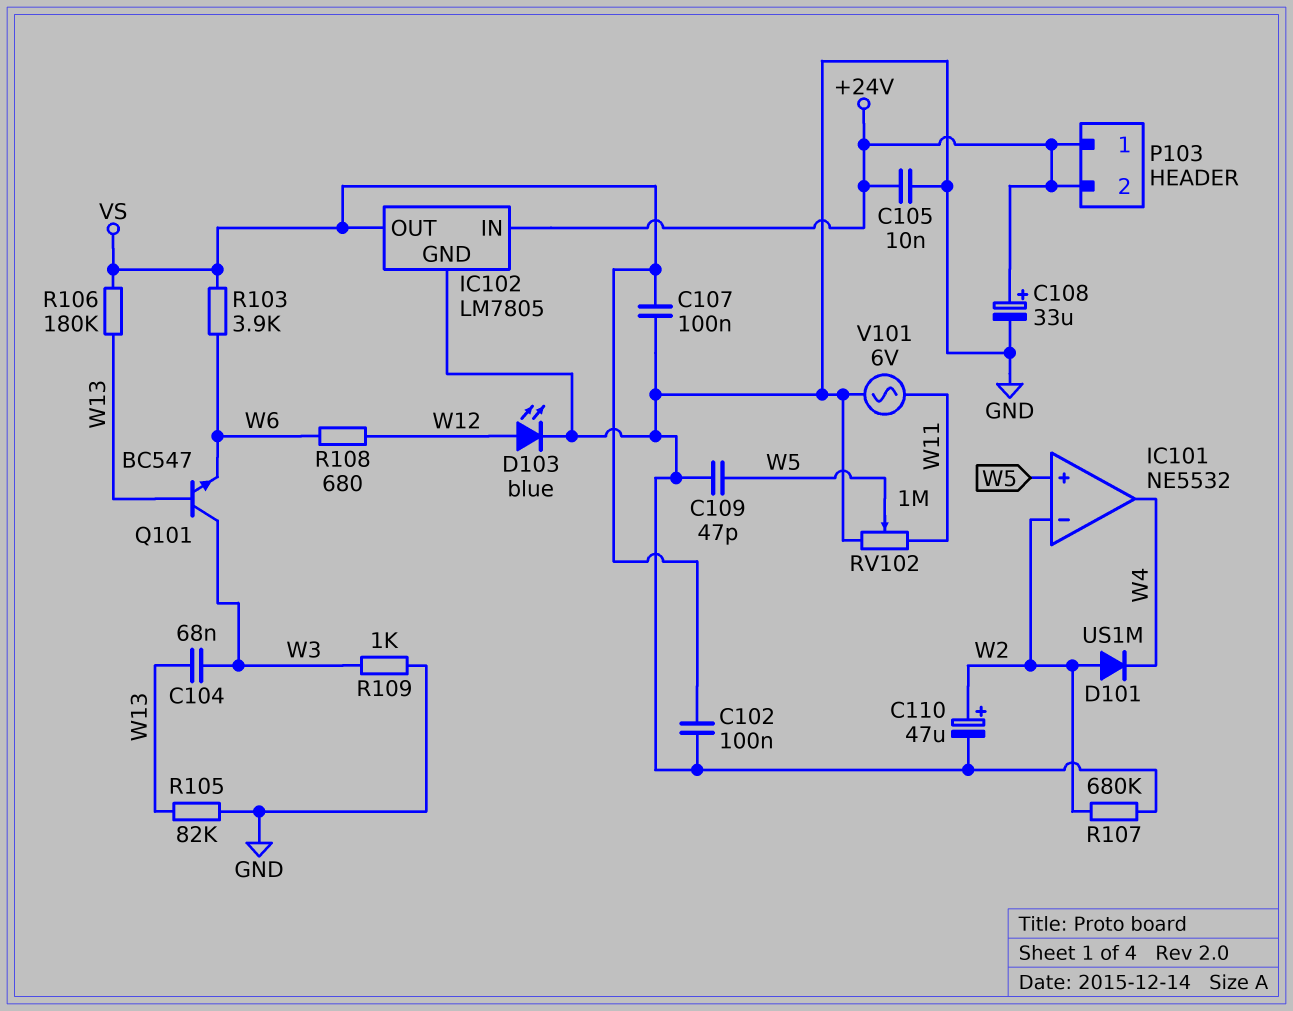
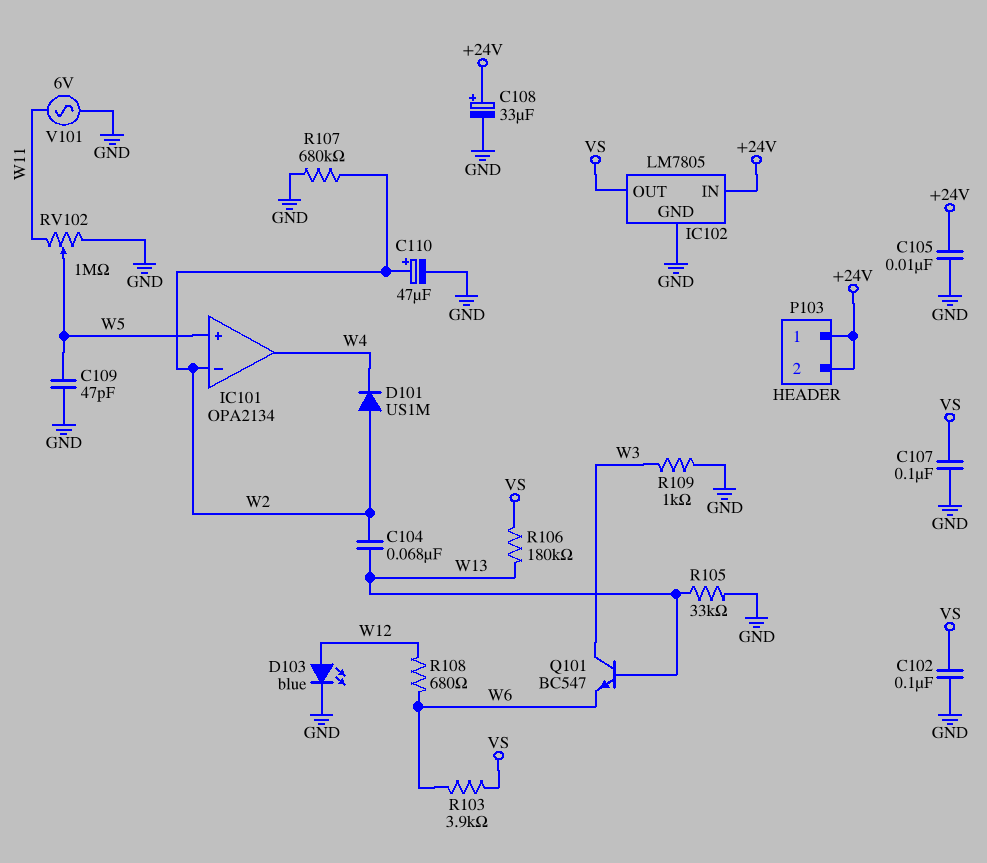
C104: 68nF (W3, W13) -> 68nF (W2, W13)
IC101: NE5532 -> OPA2134
R105: 82k (GND, W13) -> 33k (GND, W13)

